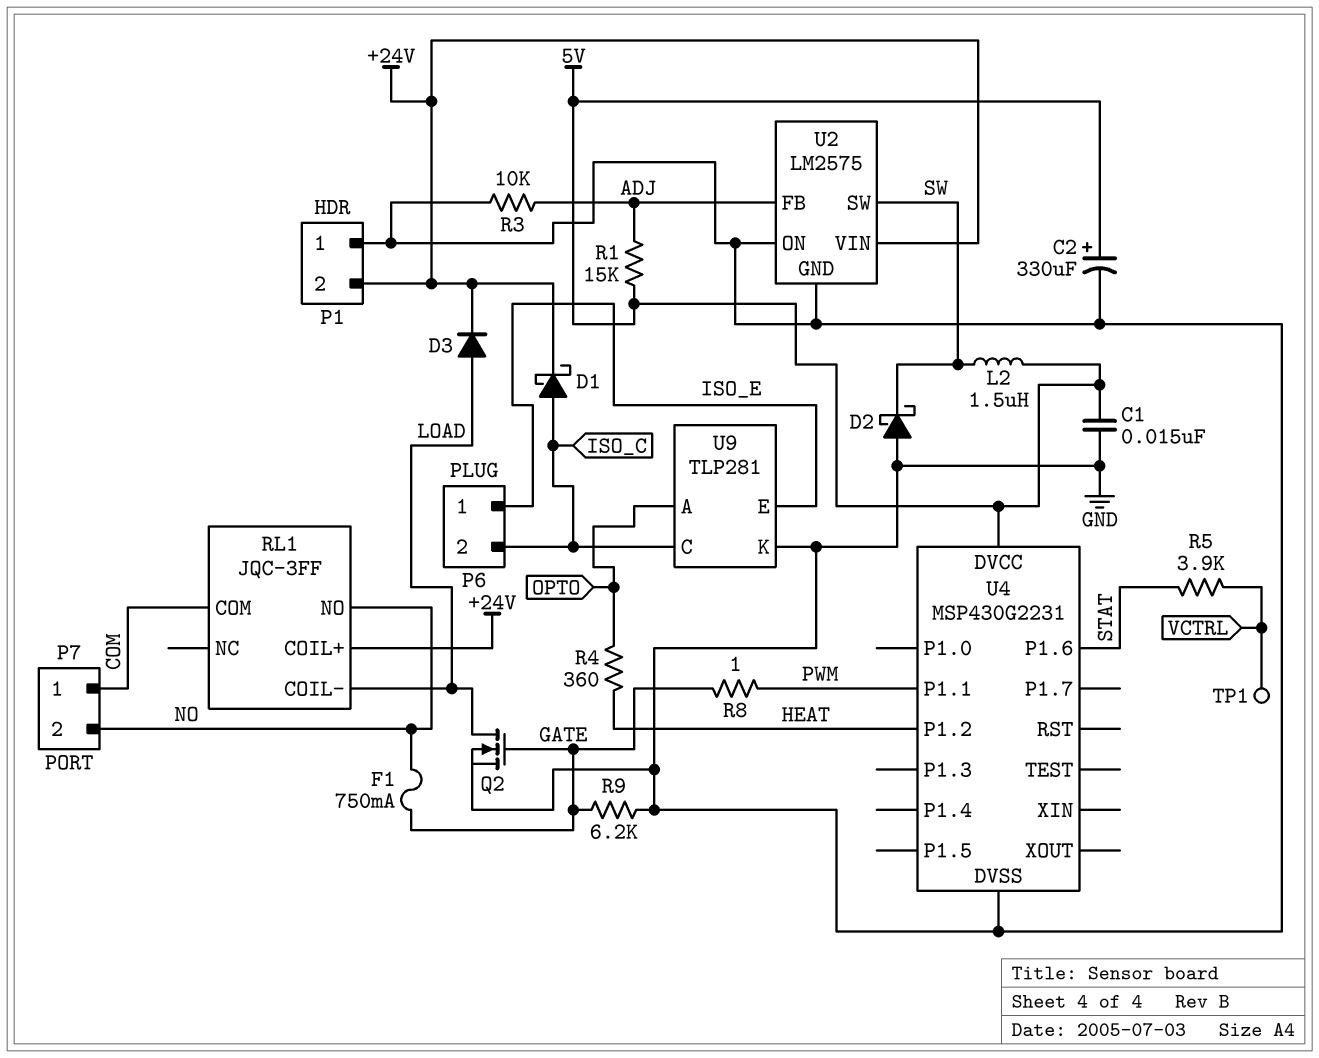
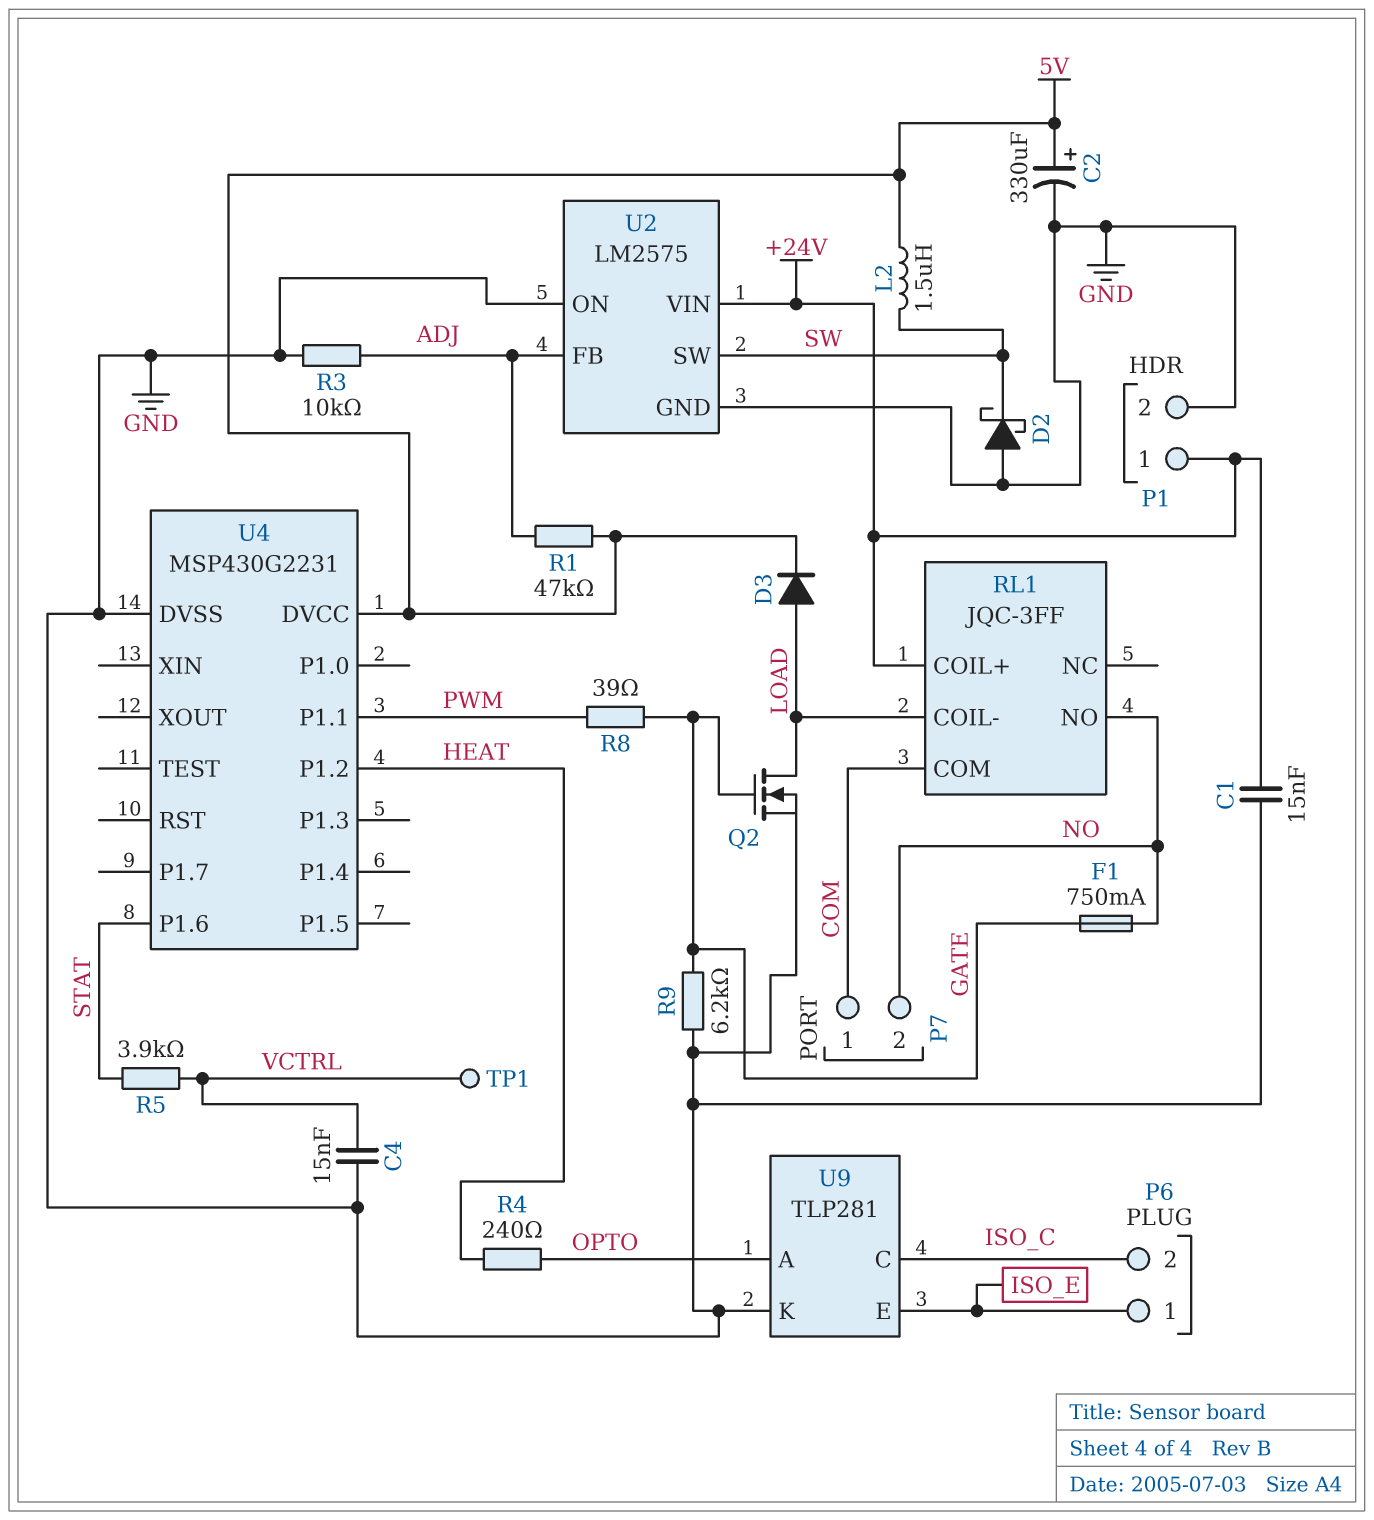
C1: 15nF (5V, GND) -> 15nF (+24V, GND)
C4: none -> 15nF (GND, VCTRL)
D1: schottky (A ISO_C, K +24V) -> none
D3: diode (A LOAD, K +24V) -> diode (A LOAD, K 5V)
P1 pin 1: GND -> +24V
P1 pin 2: +24V -> GND
R1: 15k (5V, ADJ) -> 47k (5V, ADJ)
R4: 360 (HEAT, OPTO) -> 240 (HEAT, OPTO)
R8: 1 (GATE, PWM) -> 39 (GATE, PWM)

